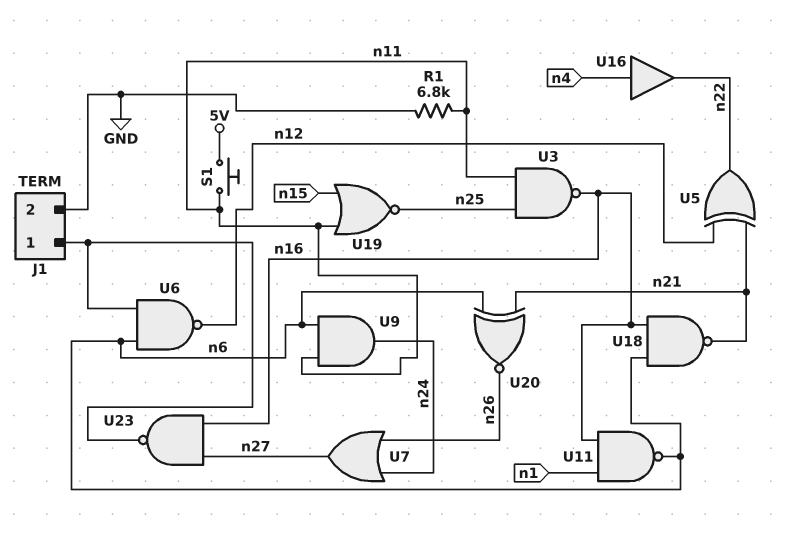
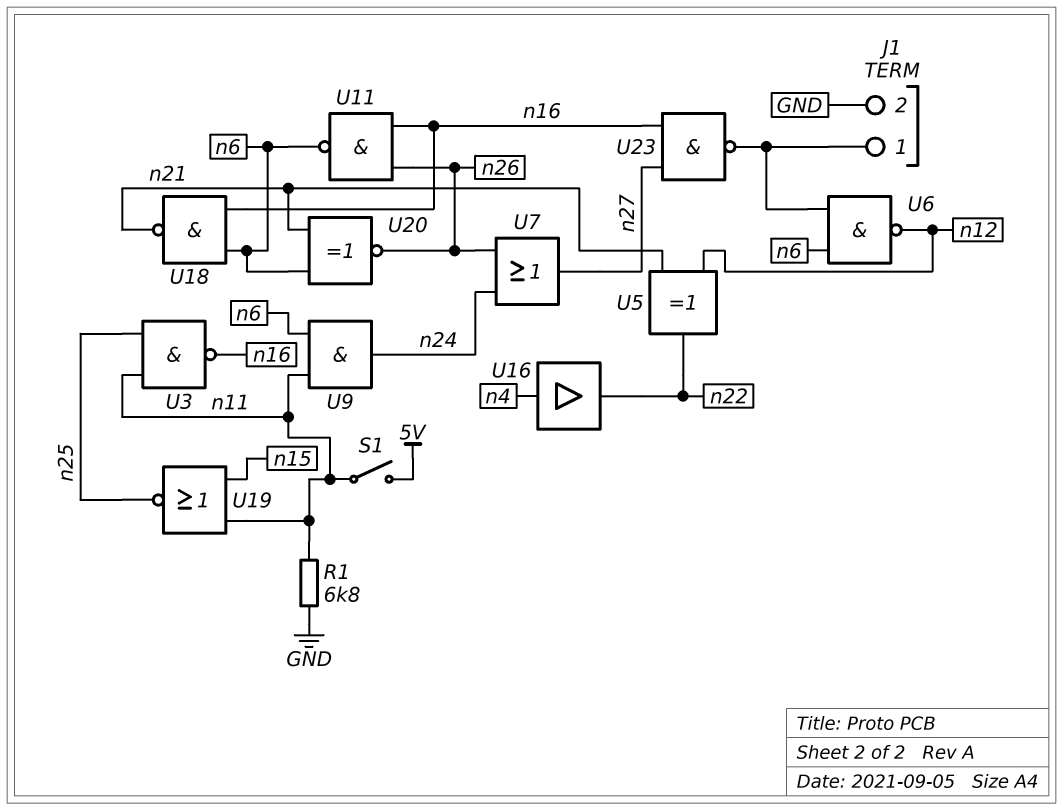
S1: button (5V, n11) -> switch (5V, n11)
U11: NAND (in n1, in n16, out n6) -> NAND (in n16, in n26, out n6)

